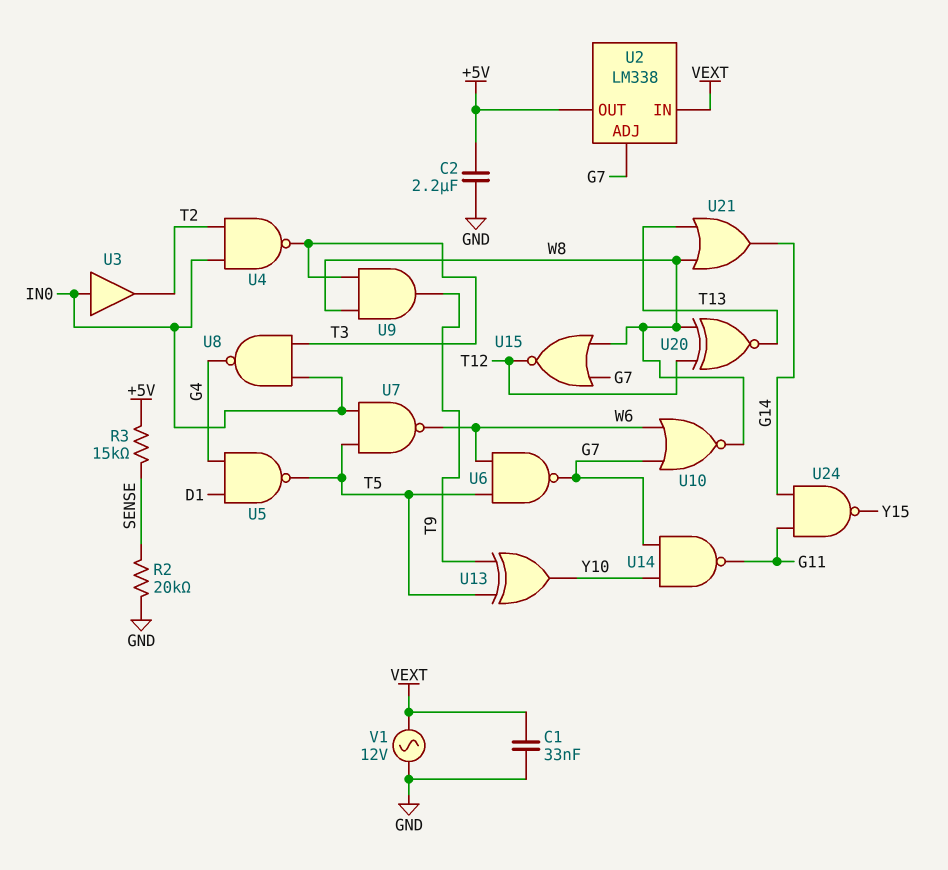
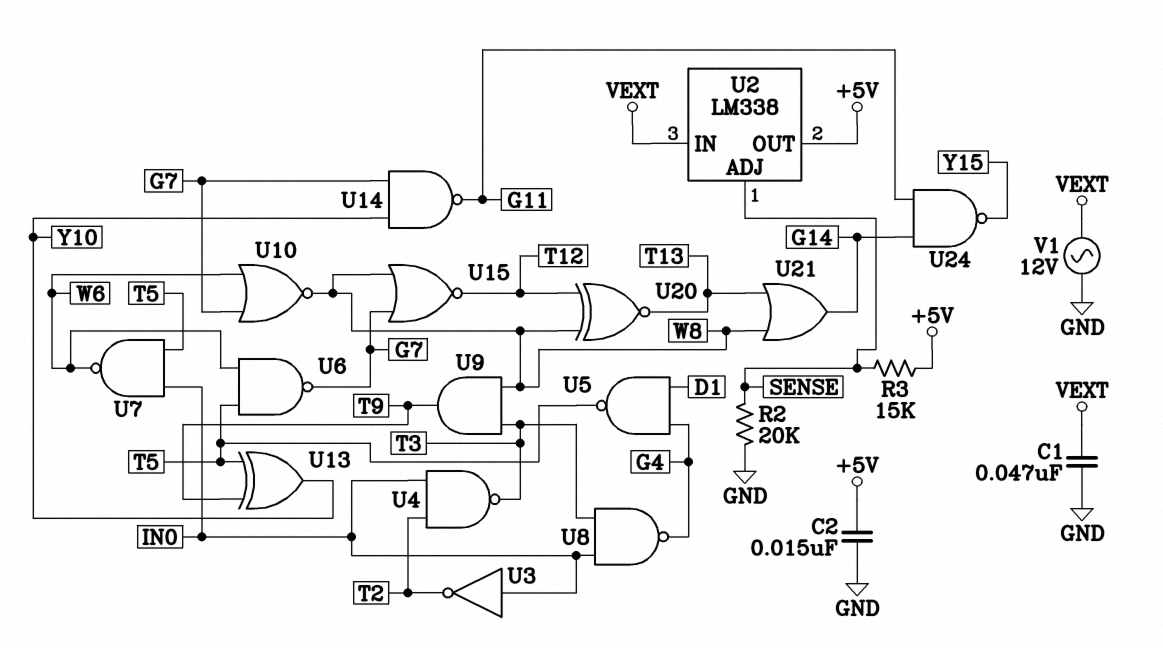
C1: 33nF (GND, VEXT) -> 47nF (GND, VEXT)
C2: 2.2uF (+5V, GND) -> 15nF (+5V, GND)
U2 pin ADJ: G7 -> SENSE
U3: buffer (in IN0, out T2) -> NOT (in IN0, out T2)

